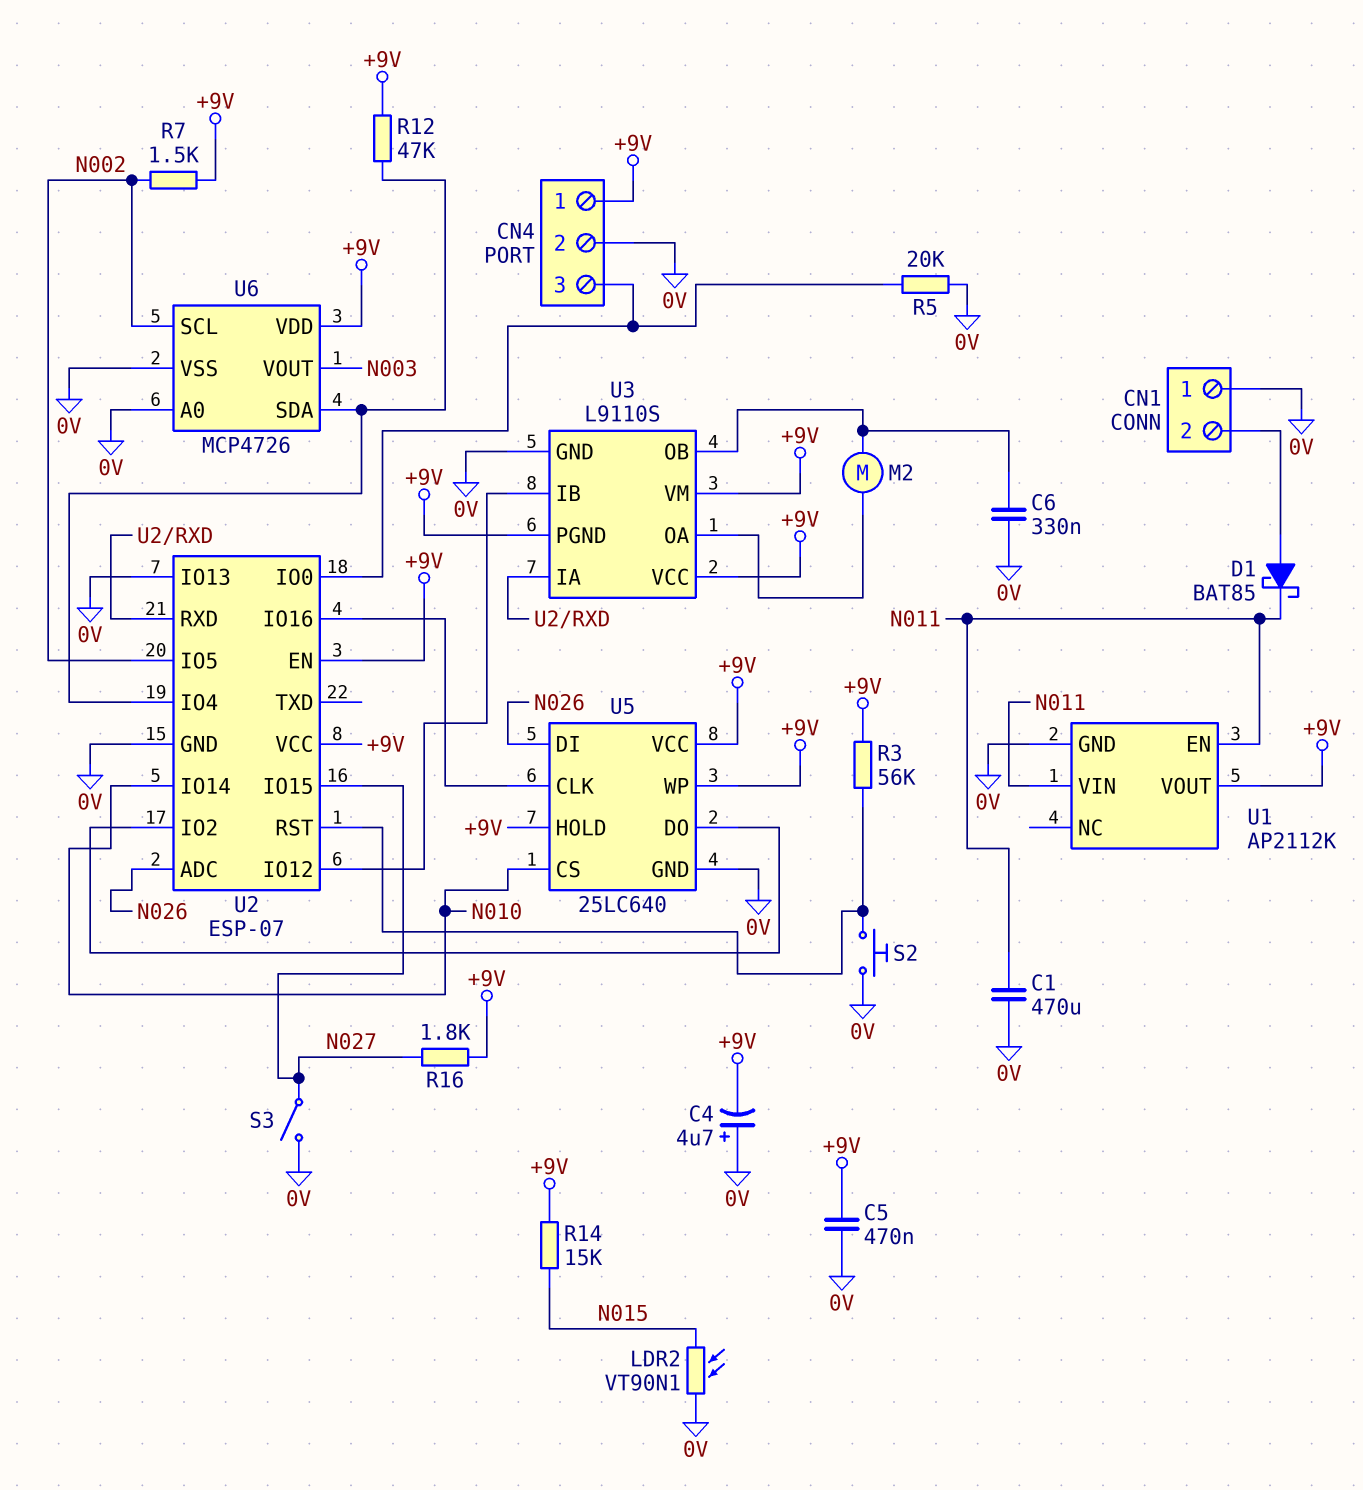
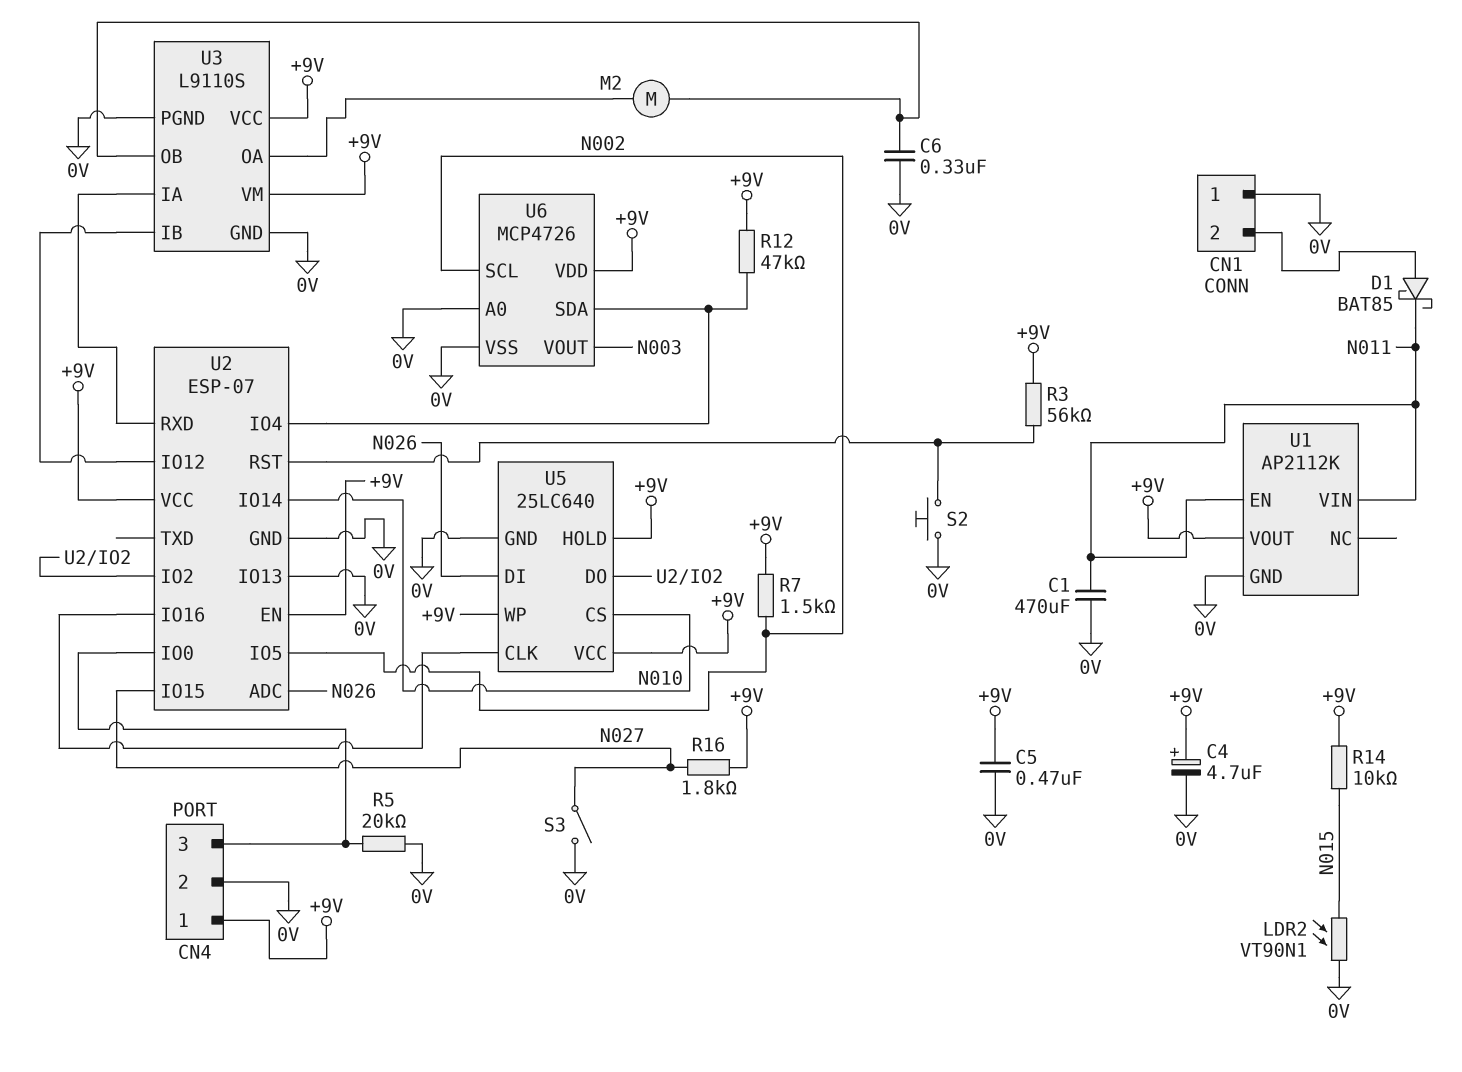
C4: 4.7uF (plus 0V, minus +9V) -> 4.7uF (plus +9V, minus 0V)
R14: 15k (+9V, N015) -> 10k (+9V, N015)
U3 pin PGND: +9V -> 0V

